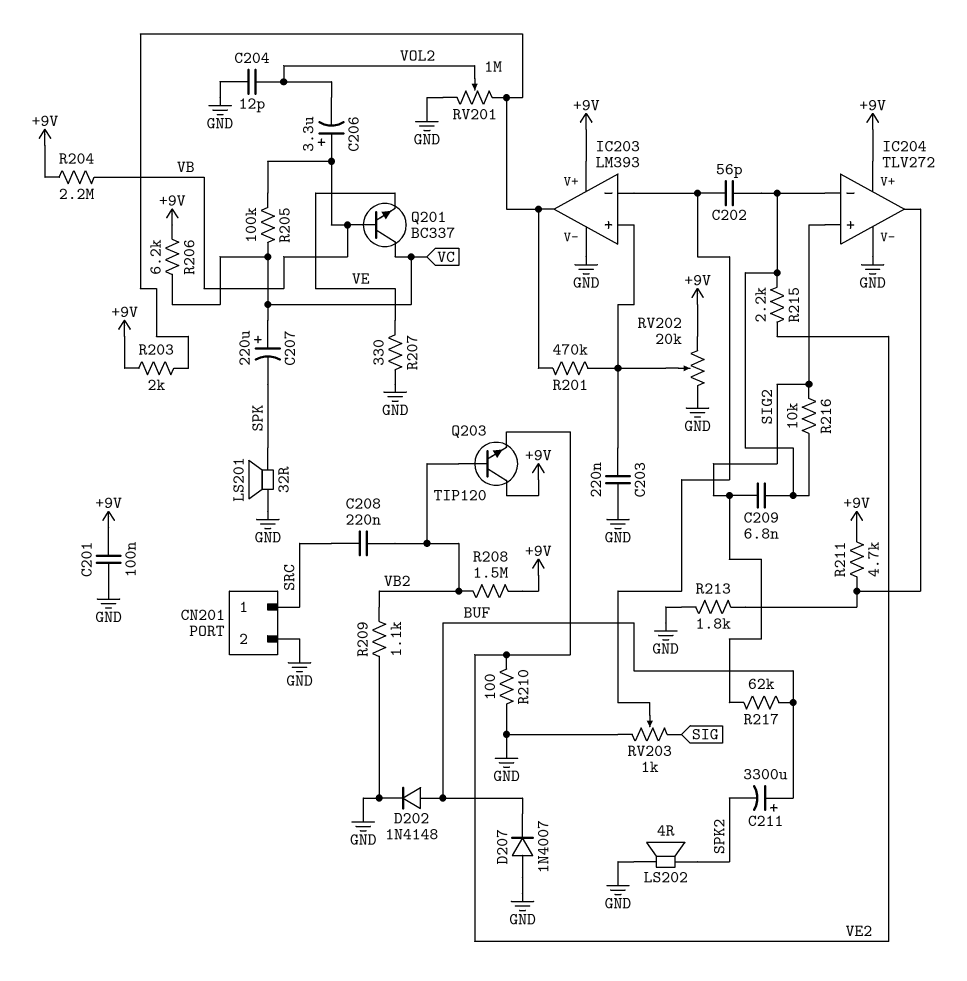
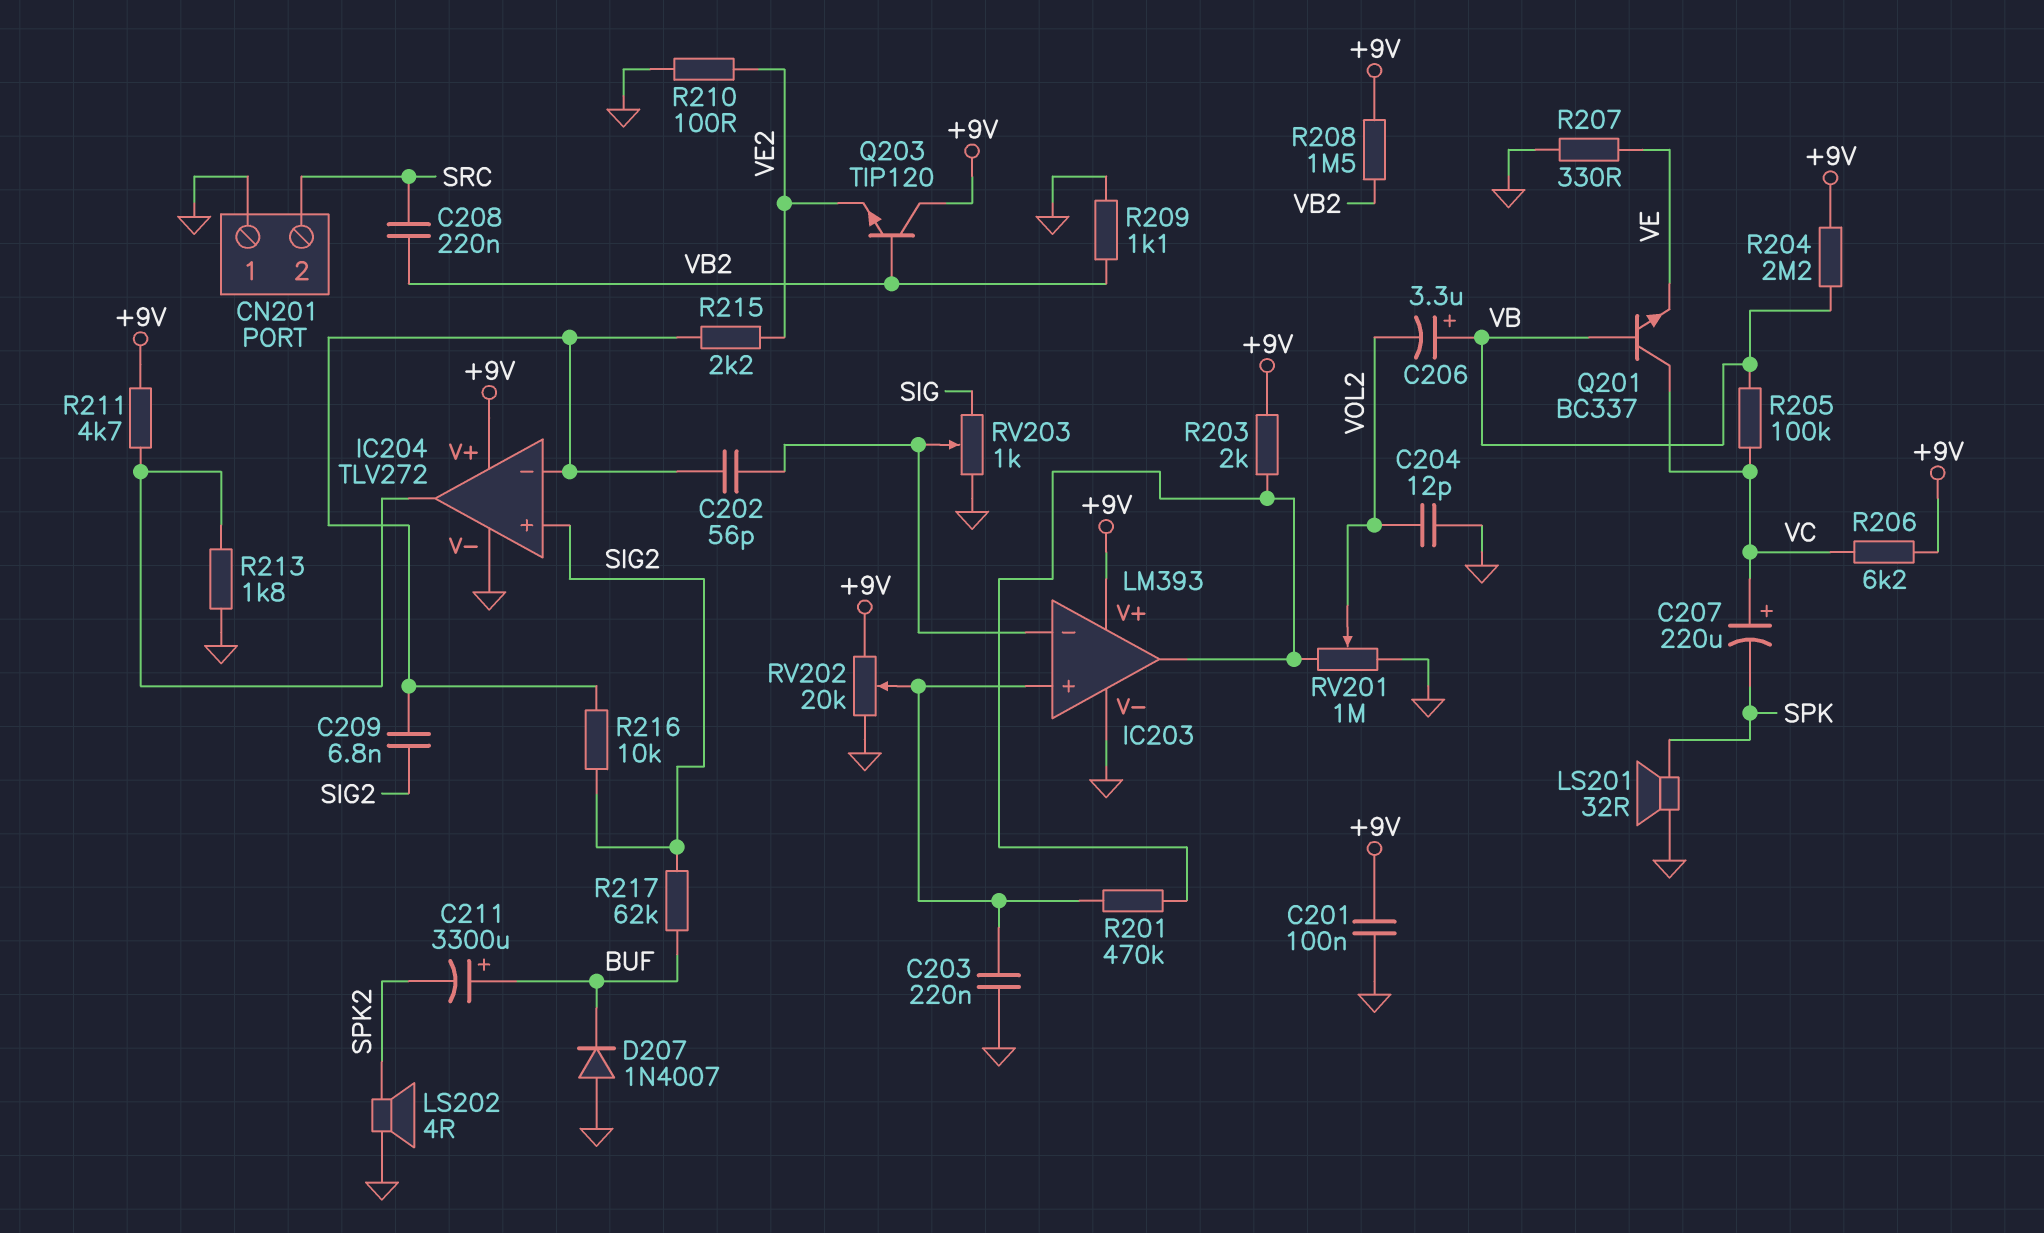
CN201 pin 1: SRC -> GND
CN201 pin 2: GND -> SRC
D202: diode 1N4148 (A BUF, K GND) -> none

